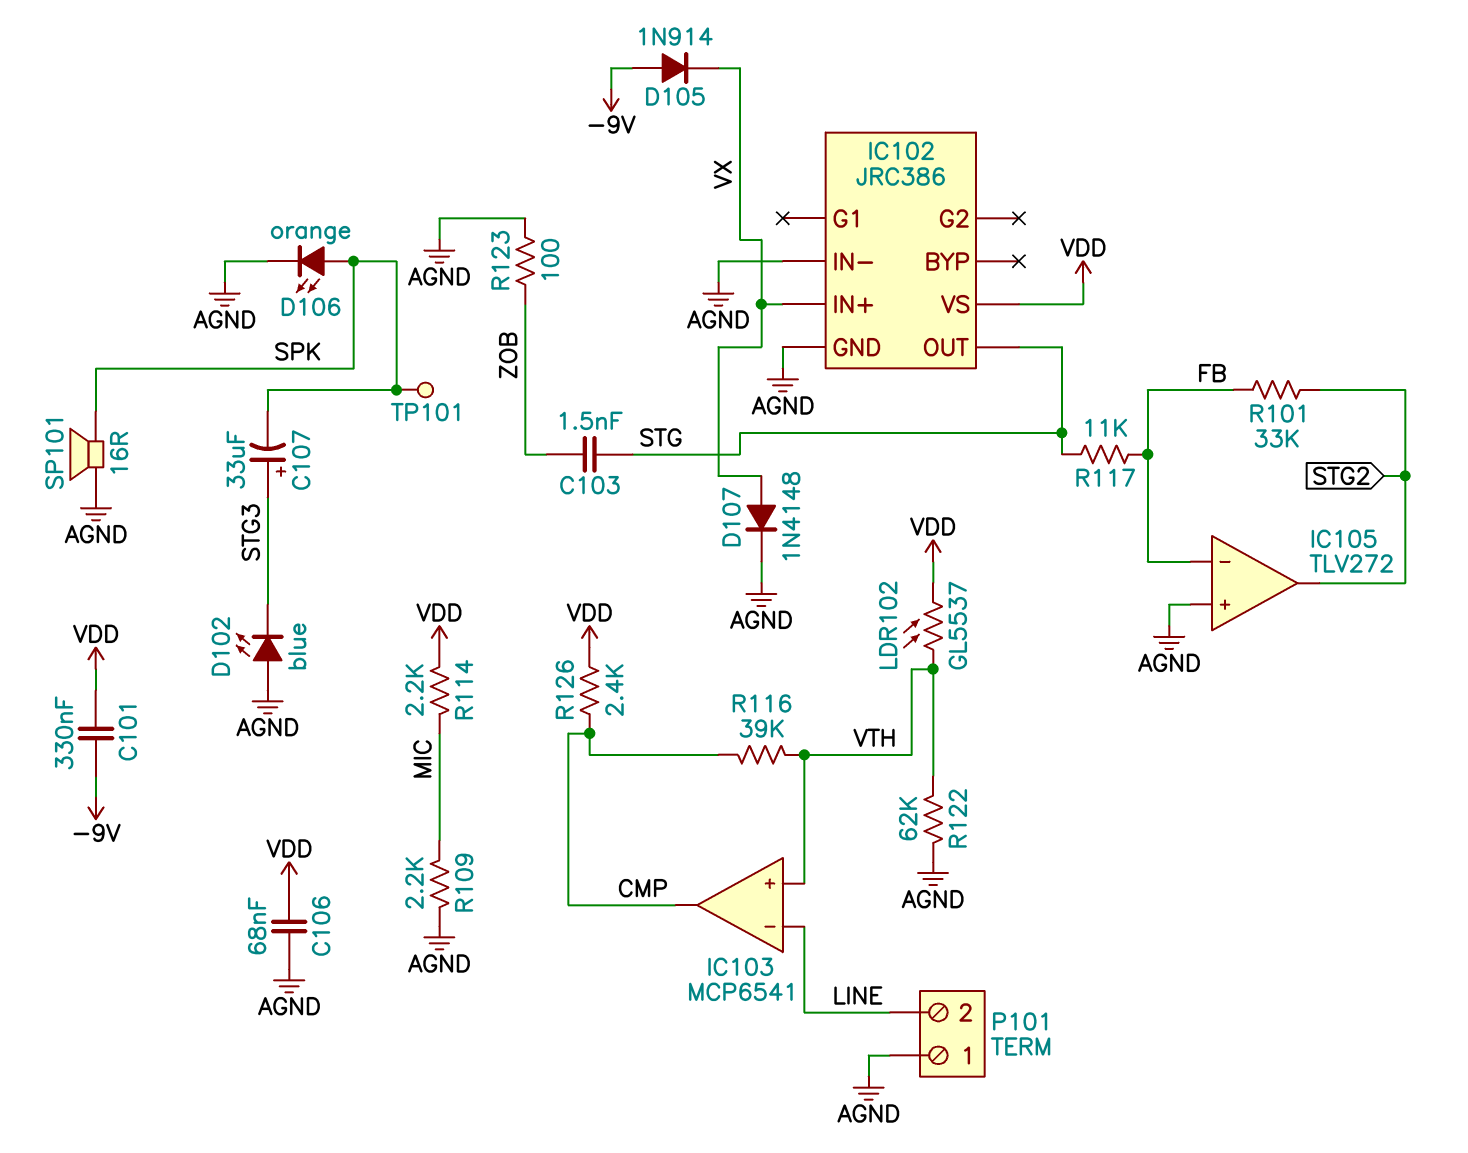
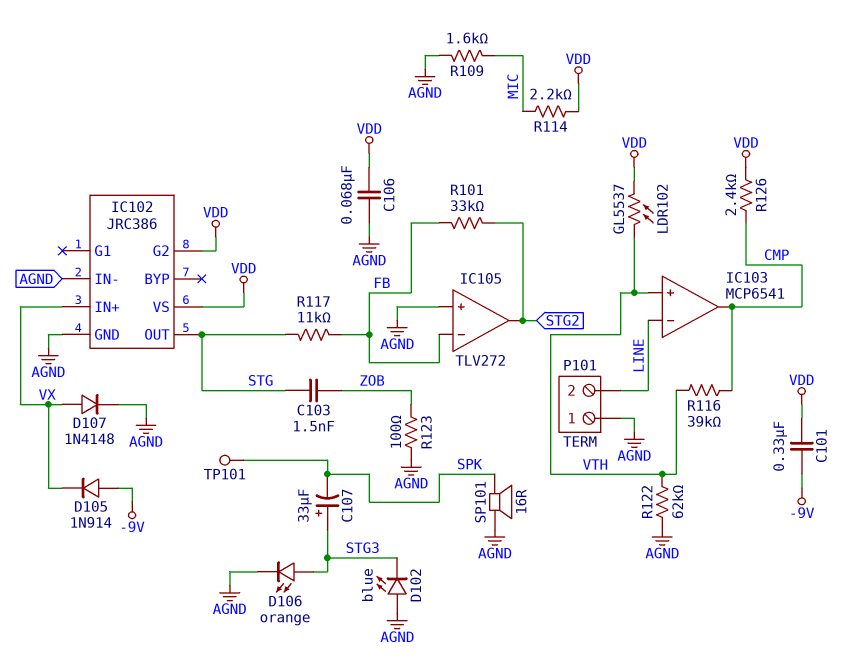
D106: LED orange (A SPK, K AGND) -> LED orange (A STG3, K AGND)
IC102 pin G2: none -> VDD
R109: 2.2k (AGND, MIC) -> 1.6k (AGND, MIC)

